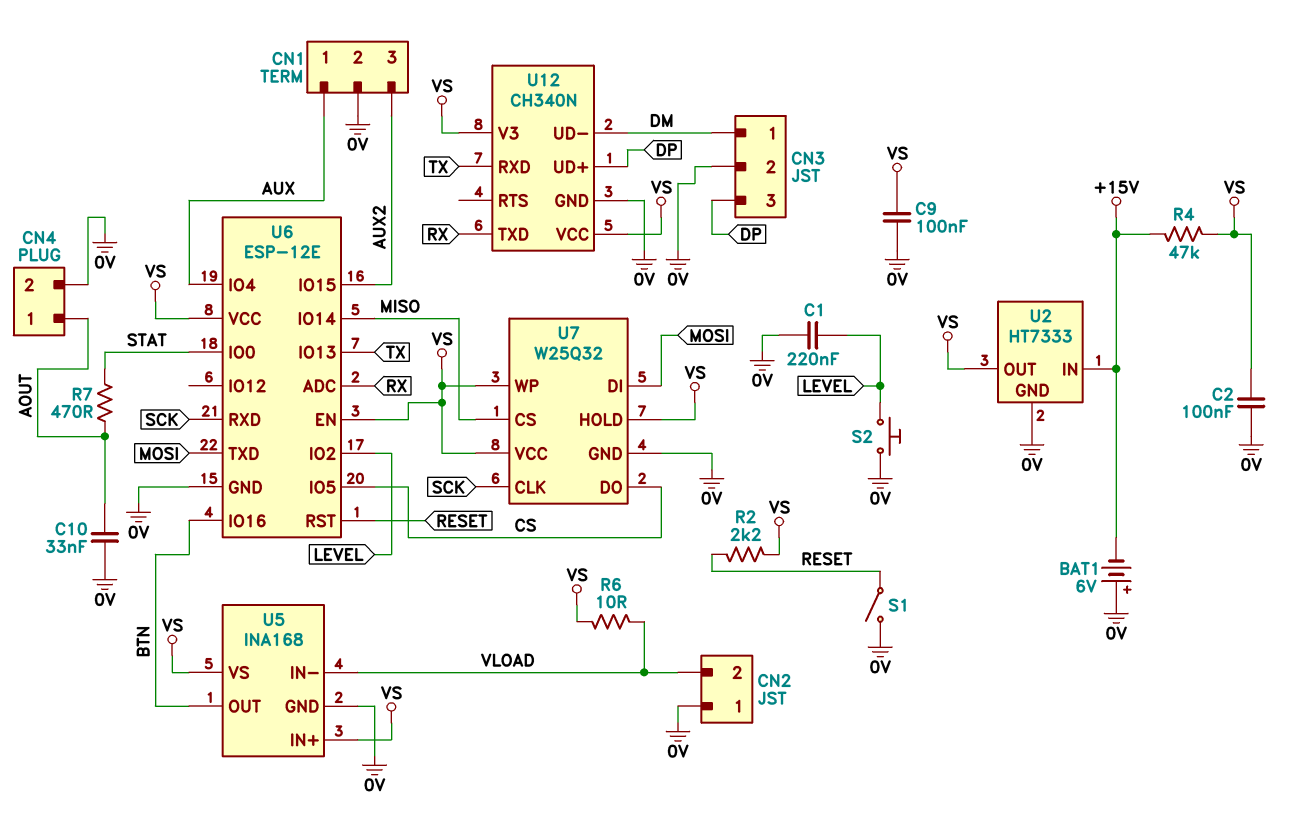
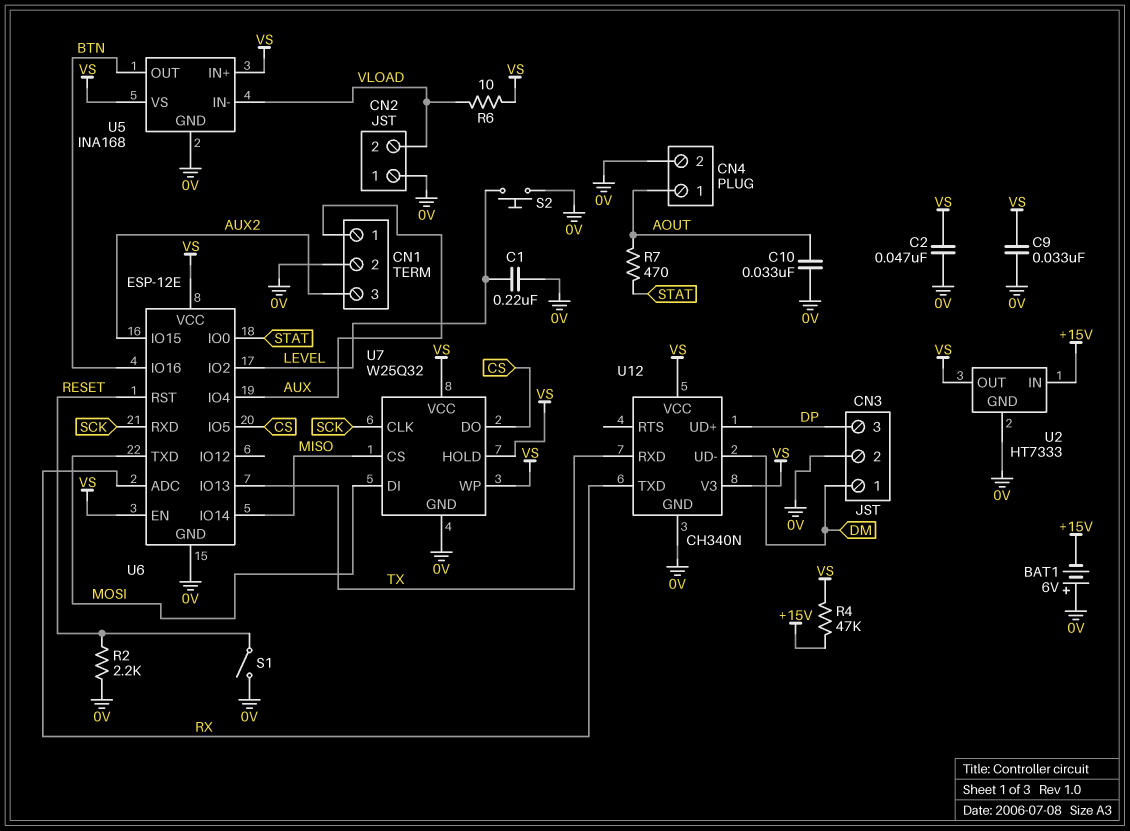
C2: 100nF (0V, VS) -> 47nF (0V, VS)
C9: 100nF (0V, VS) -> 33nF (0V, VS)
R2: 2.2k (RESET, VS) -> 2.2k (0V, RESET)

